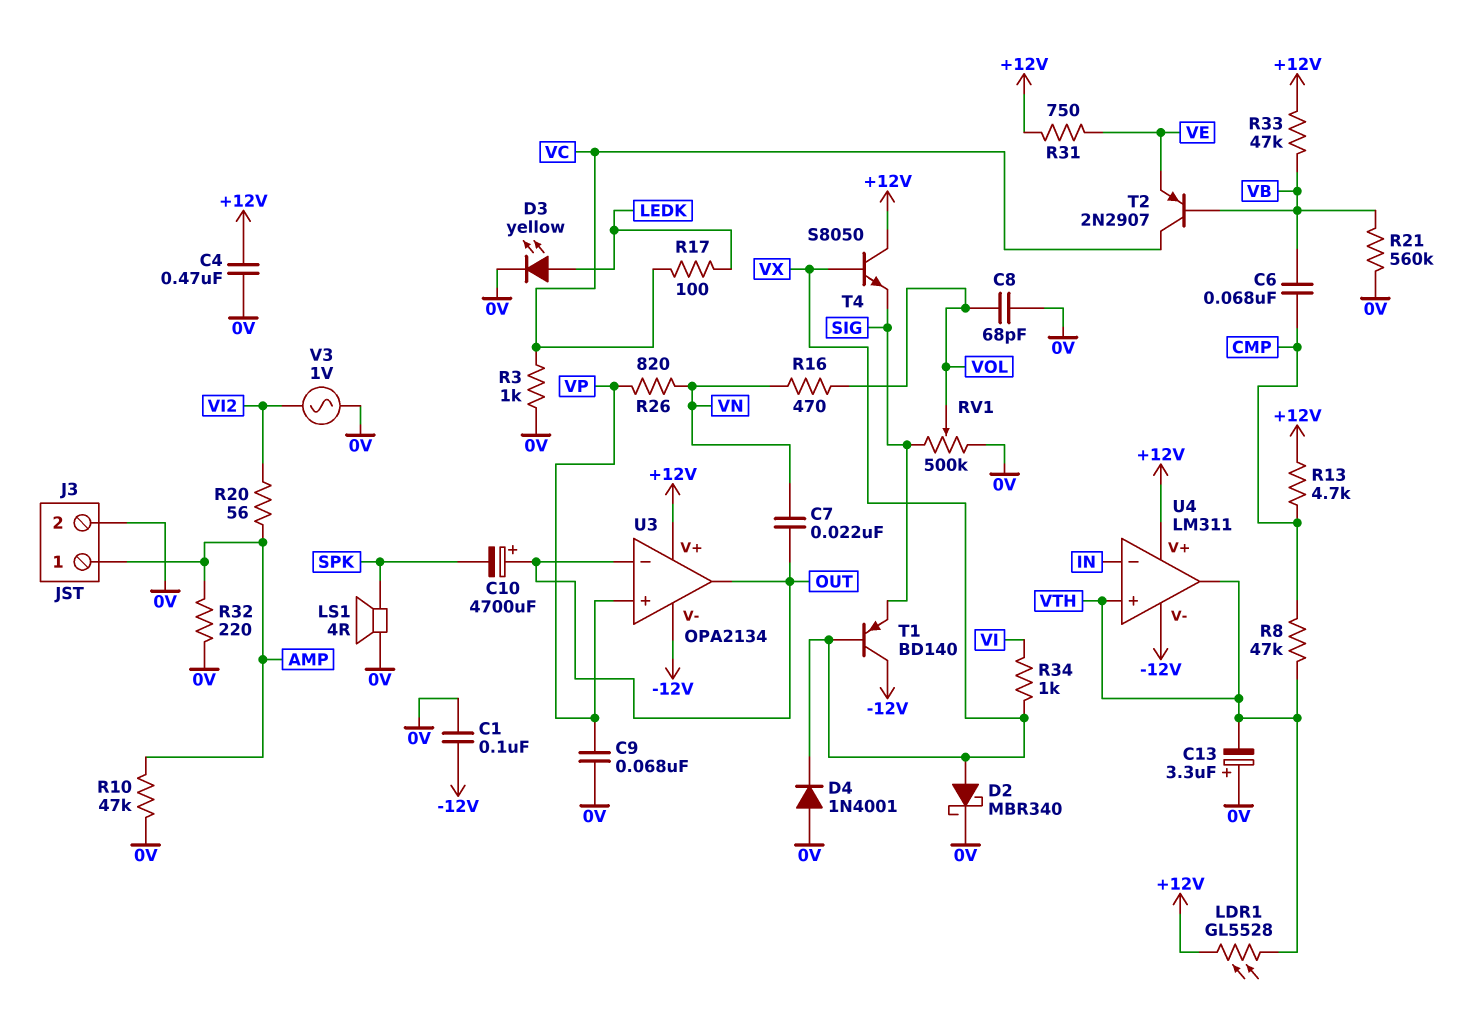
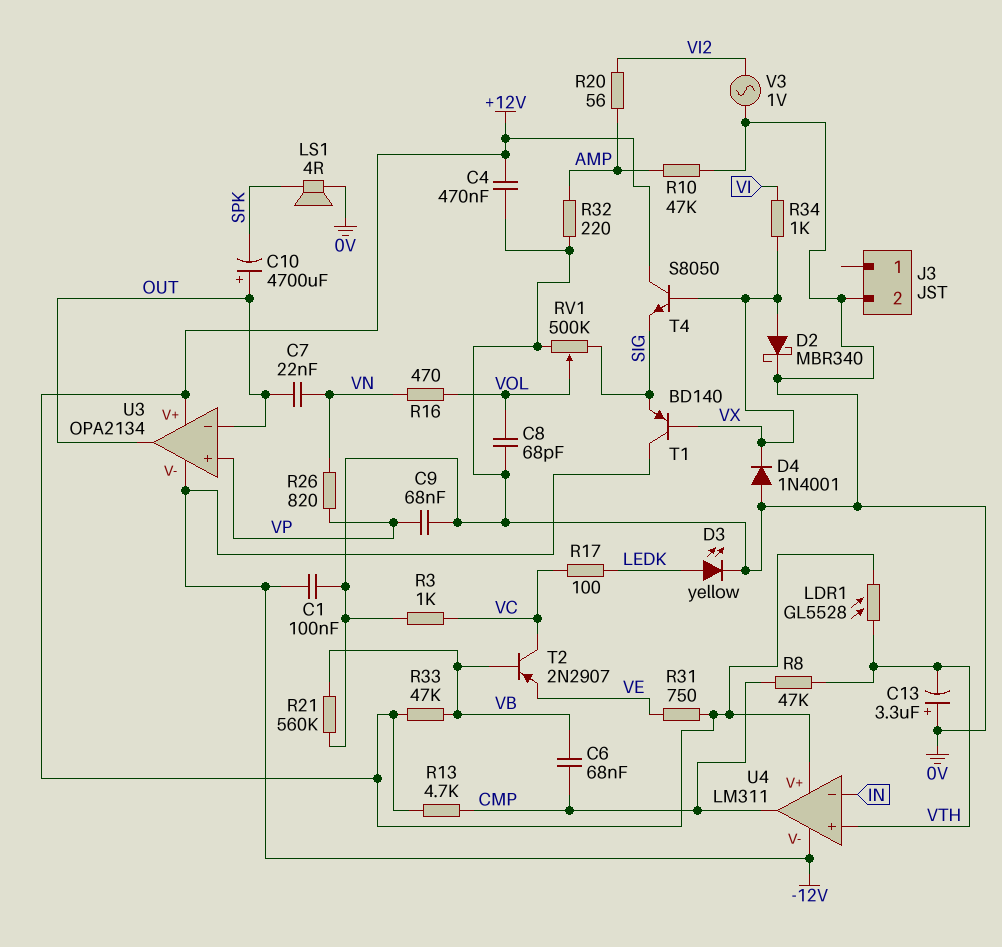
J3 pin 1: AMP -> none
U4 pin out: VTH -> CMP

